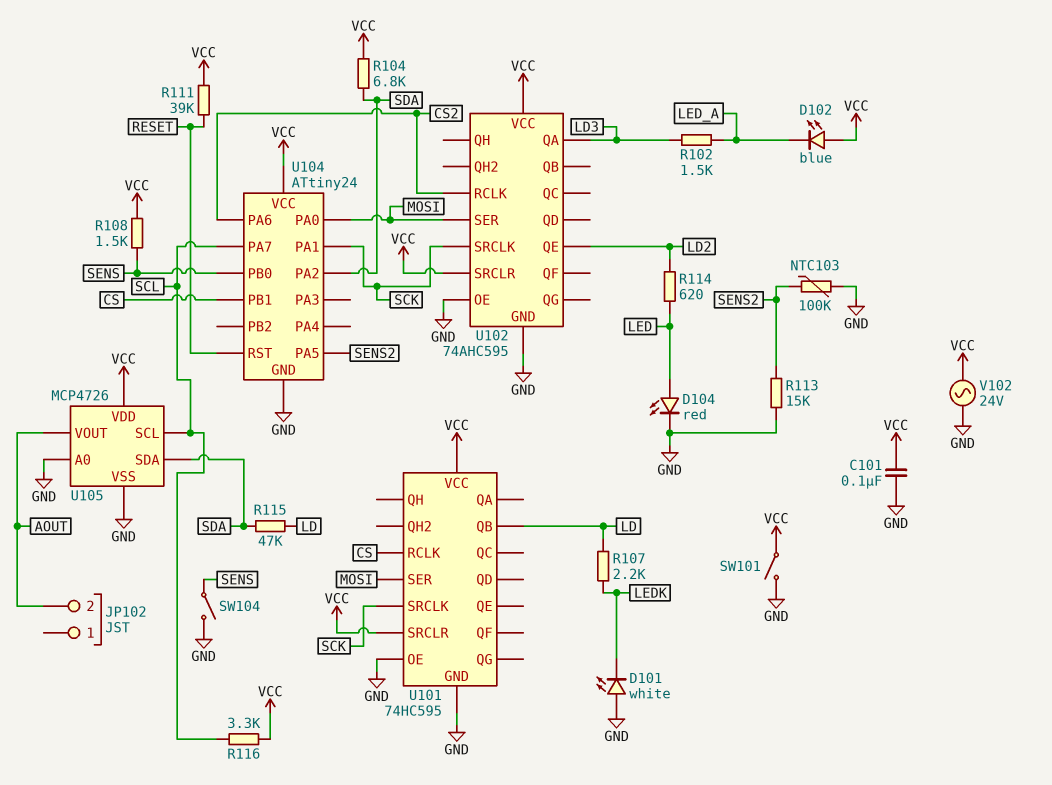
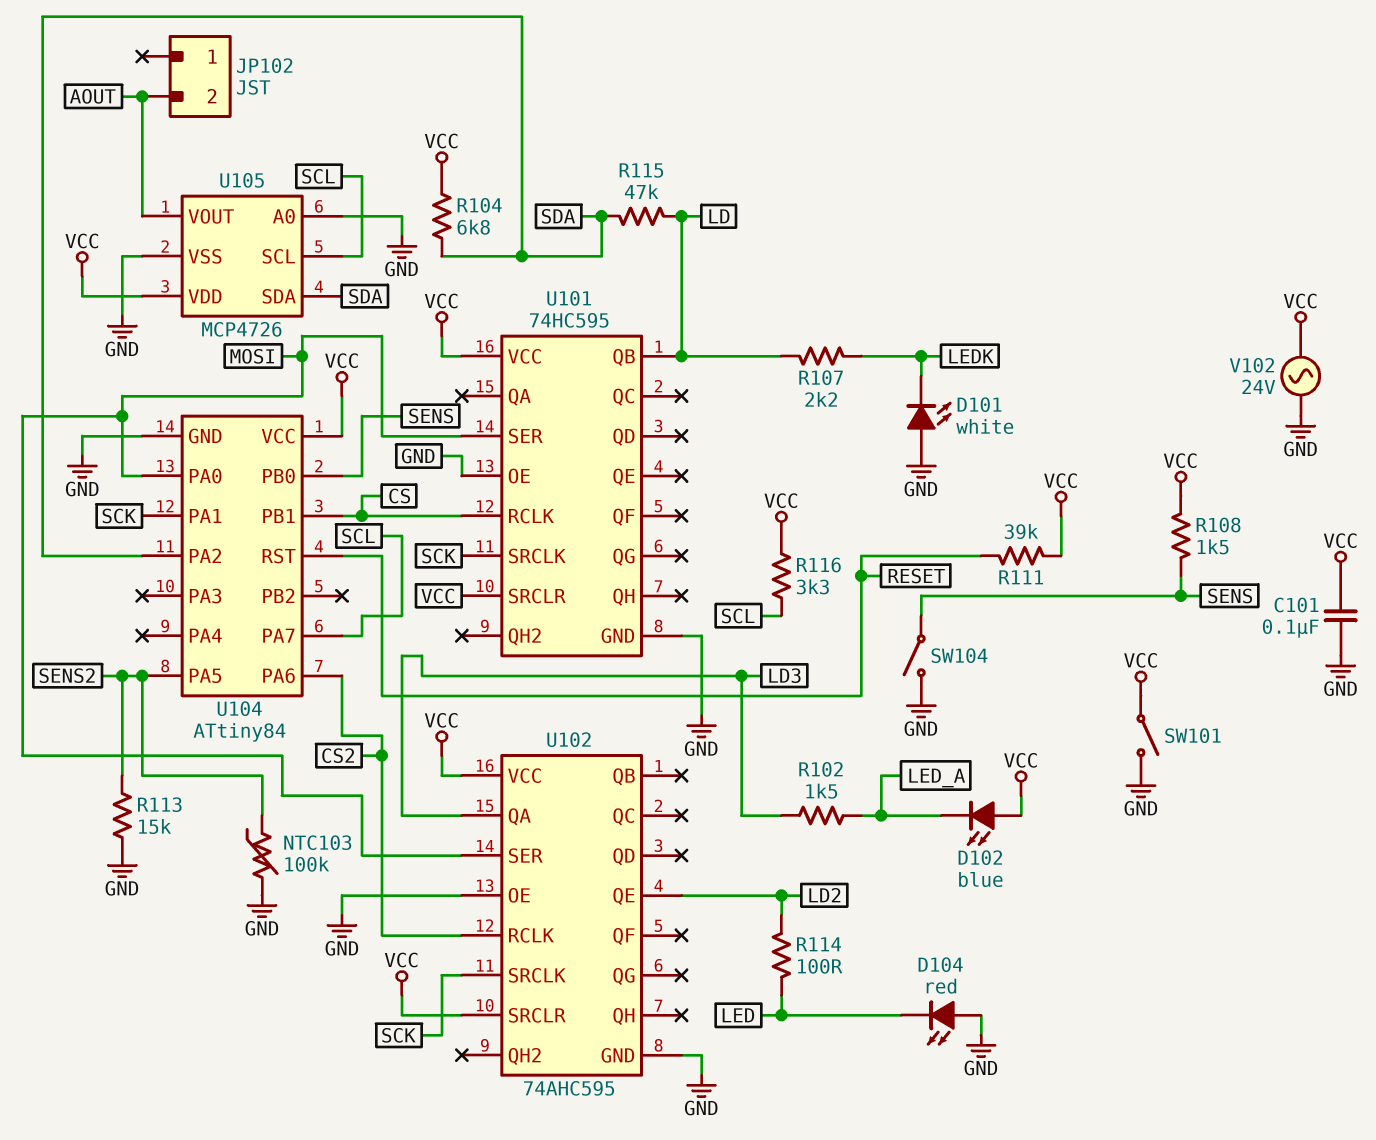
D104: LED red (A LED, K GND) -> LED red (A GND, K LED)
R114: 620 (LD2, LED) -> 100 (LD2, LED)
U104: ATtiny24 -> ATtiny84

